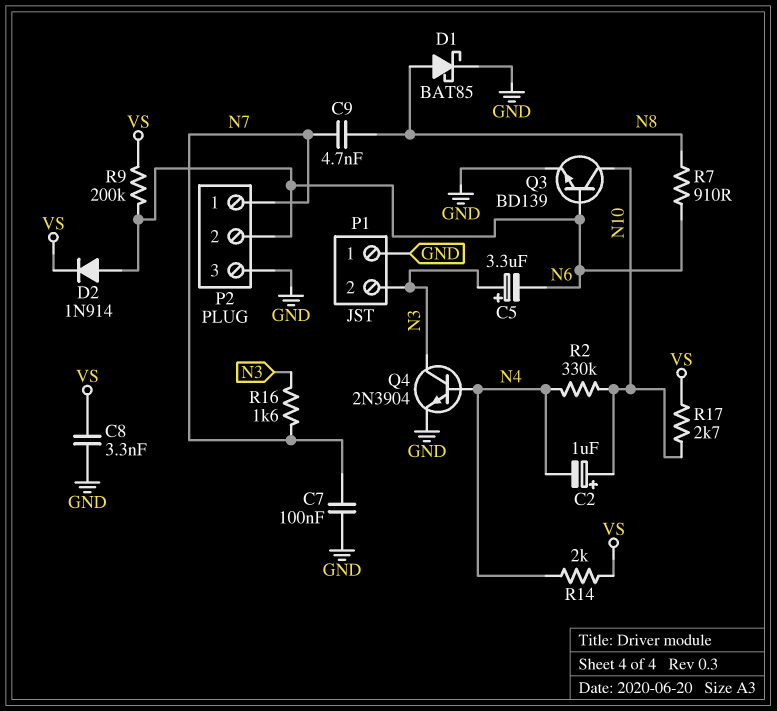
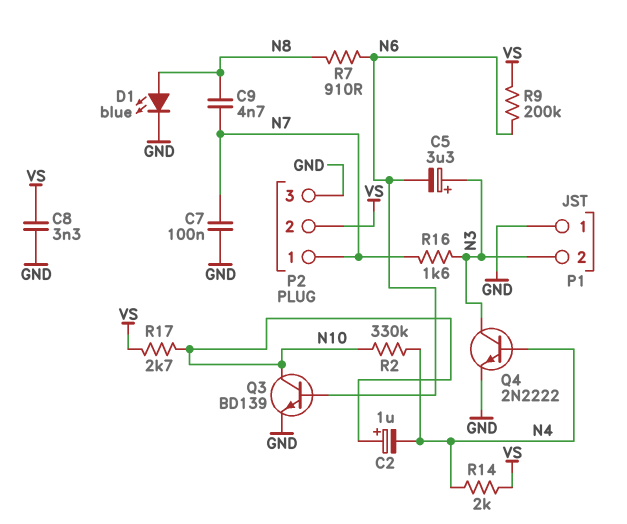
D1: schottky BAT85 (A N8, K GND) -> LED blue (A N8, K GND)
D2: diode 1N914 (A N6, K VS) -> none
P2 pin 2: N6 -> VS
Q4: NPN 2N3904 (B N4, C N3, E GND) -> NPN 2N2222 (B N4, C N3, E GND)

